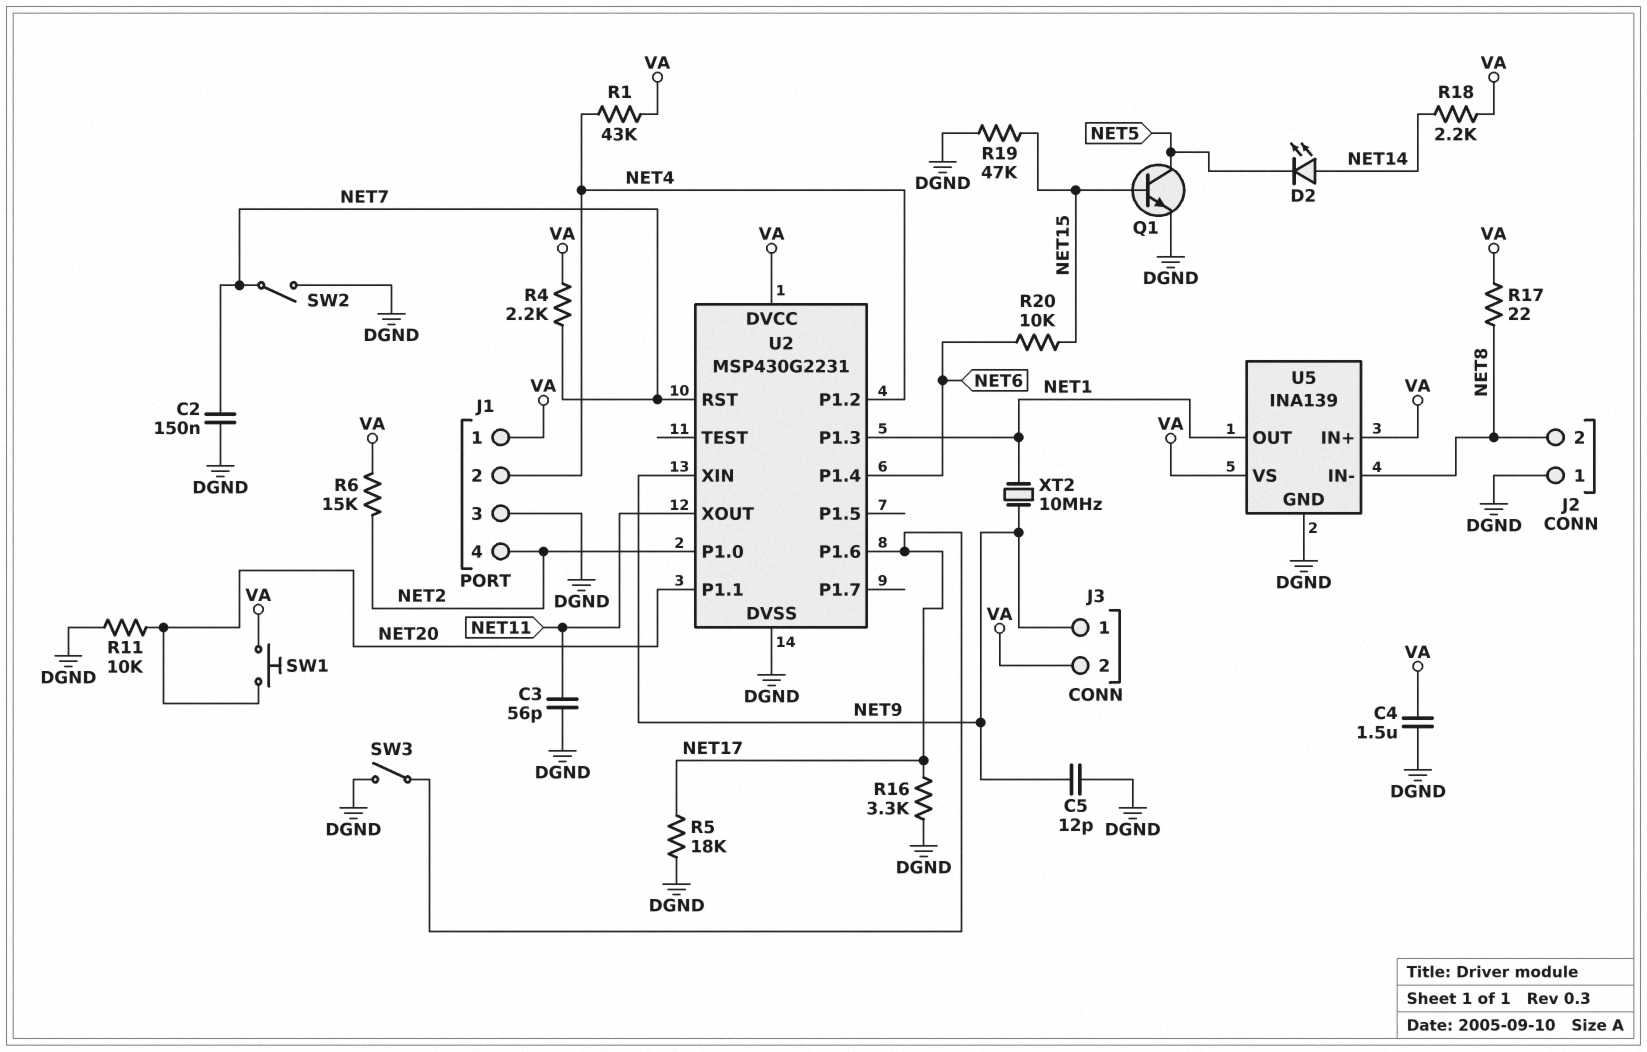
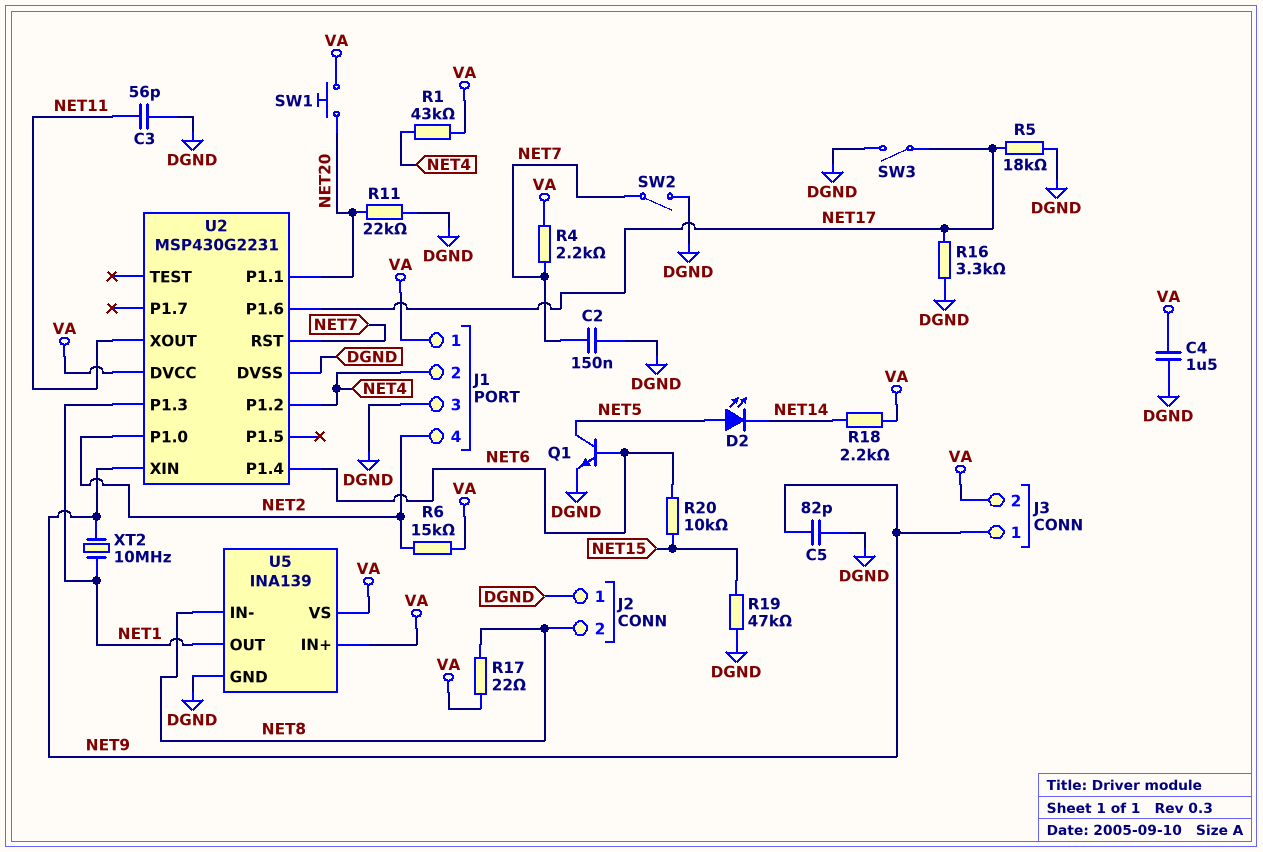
C5: 12pF (DGND, NET9) -> 82pF (DGND, NET9)
D2: LED (A NET14, K NET5) -> LED (A NET5, K NET14)
Q1: NPN (B NET15, C NET5, E DGND) -> NPN (B NET6, C NET5, E DGND)
R11: 10k (DGND, NET20) -> 22k (DGND, NET20)

